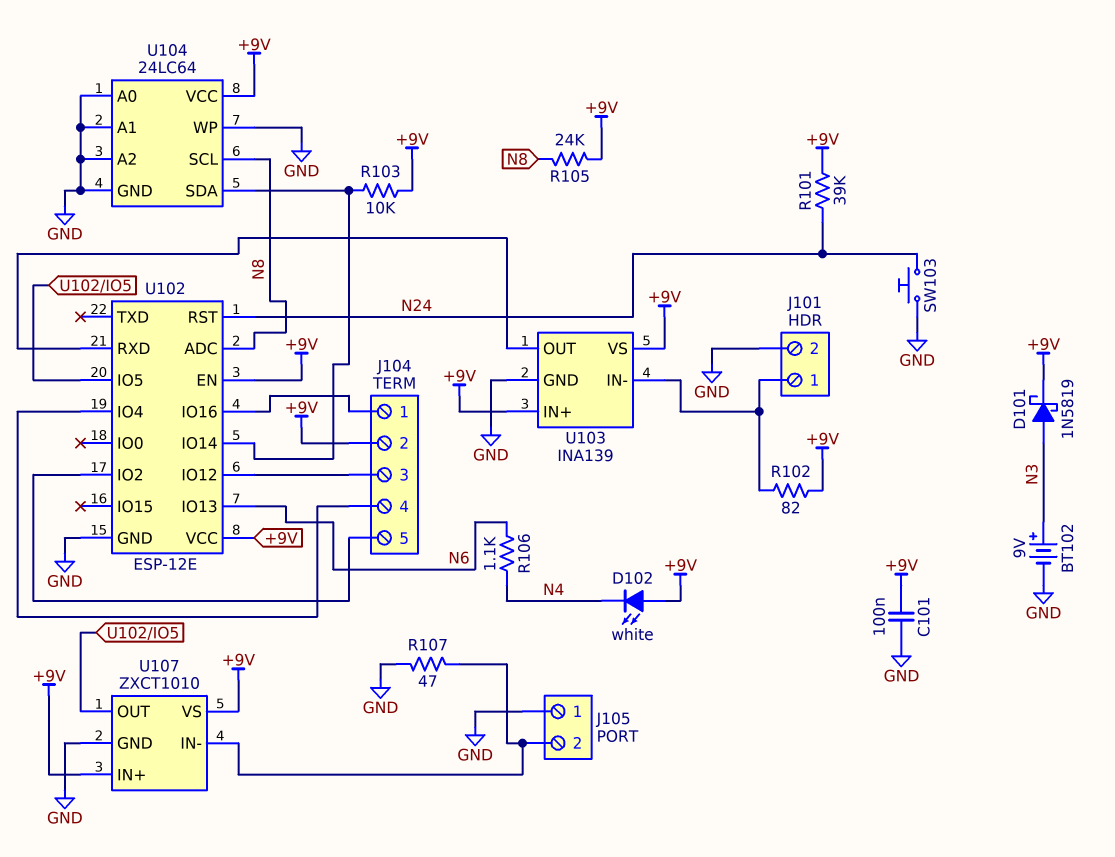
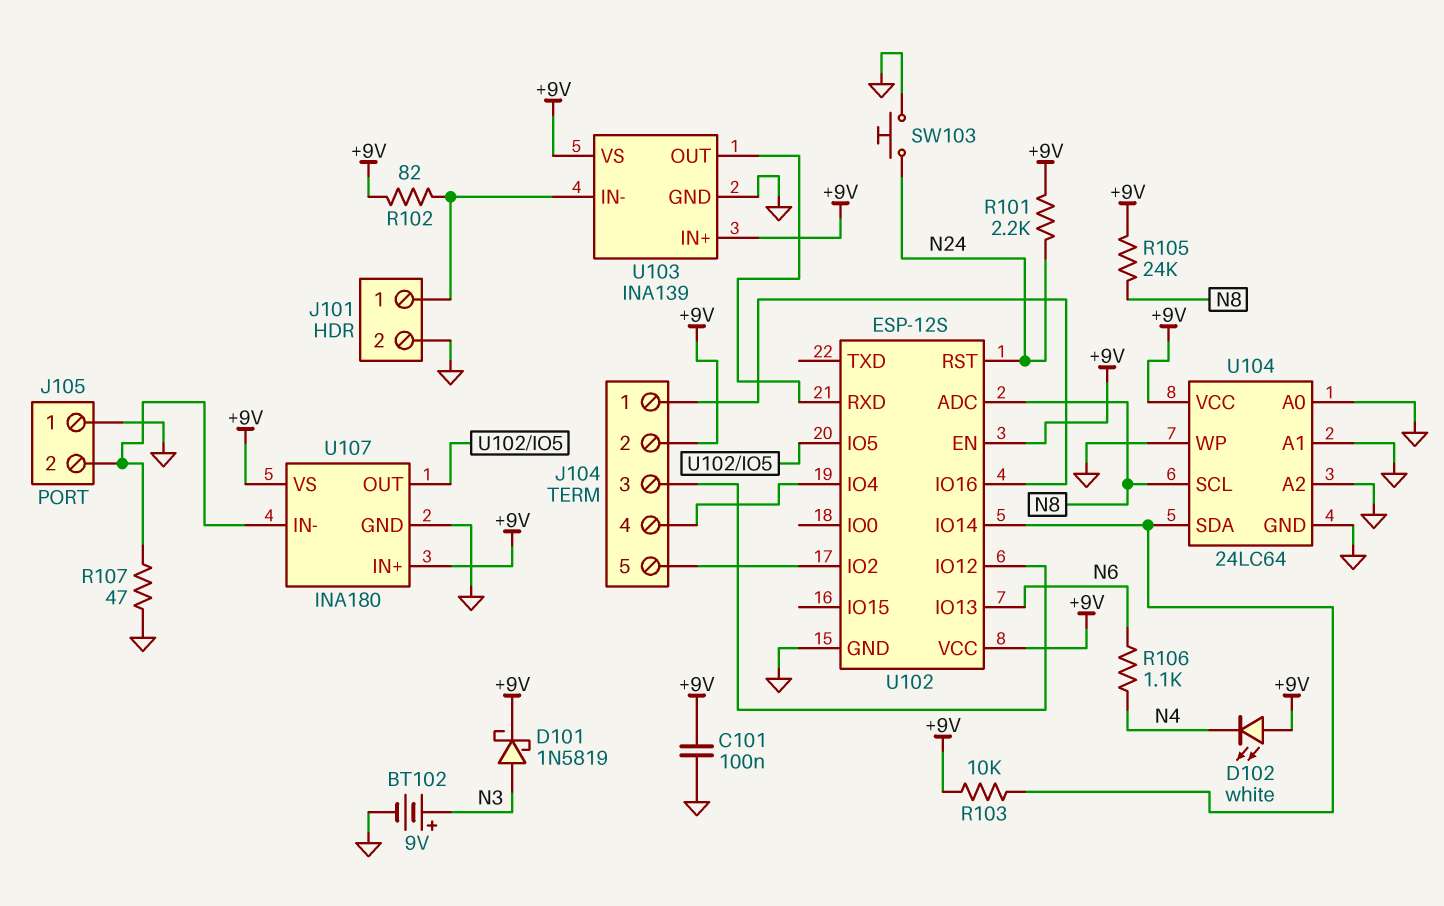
R101: 39k (+9V, N24) -> 2.2k (+9V, N24)
U102: ESP-12E -> ESP-12S
U107: ZXCT1010 -> INA180

